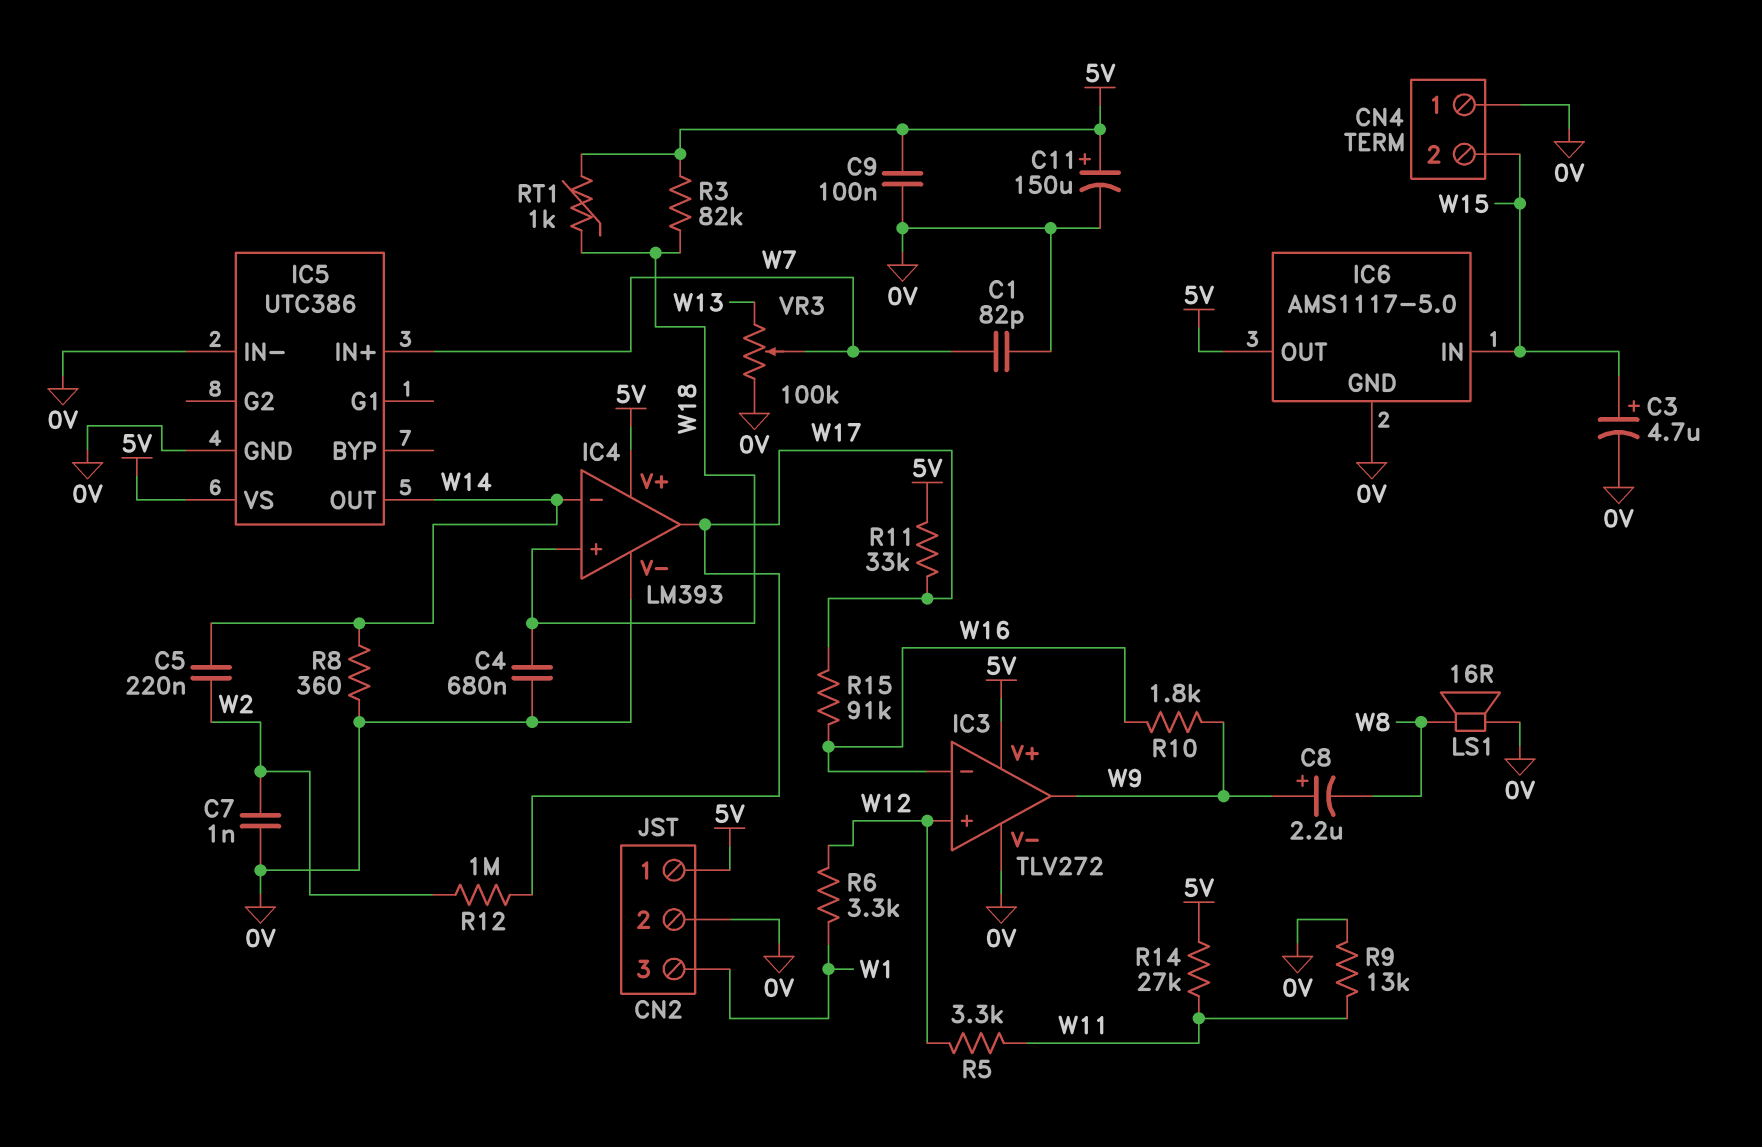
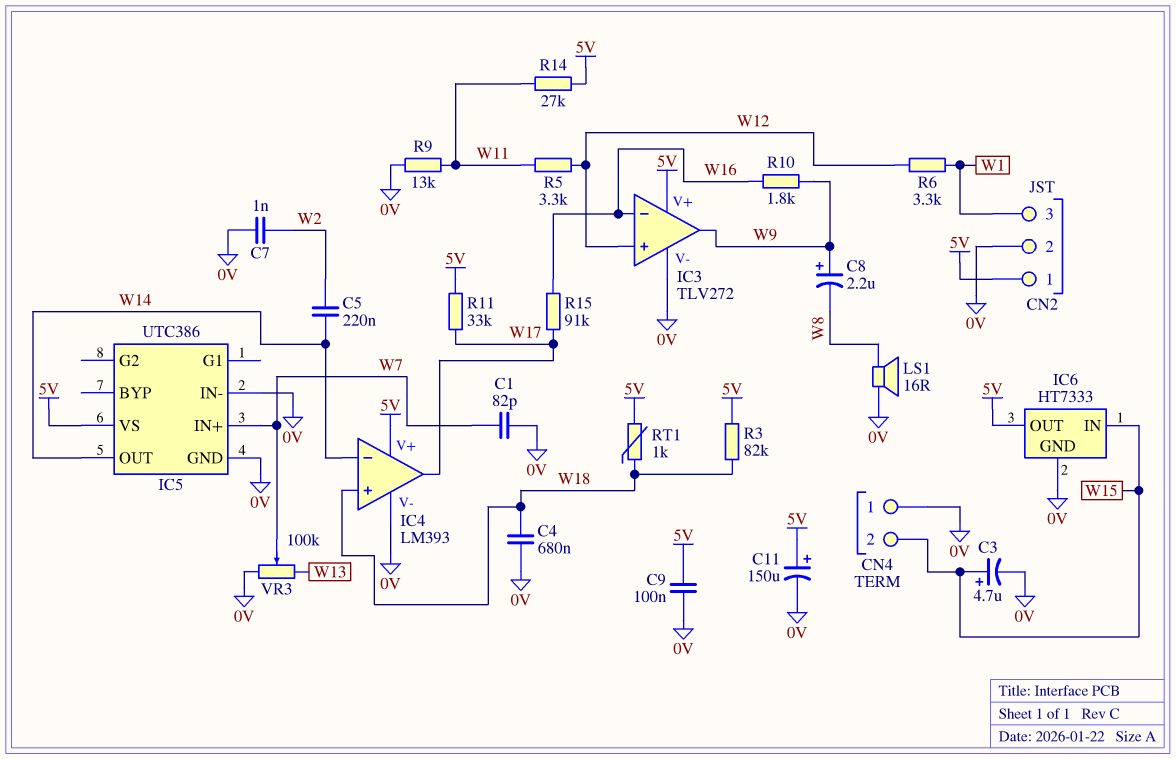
IC6: AMS1117-5.0 -> HT7333
R8: 360 (0V, W14) -> none
R12: 1M (W2, W17) -> none

